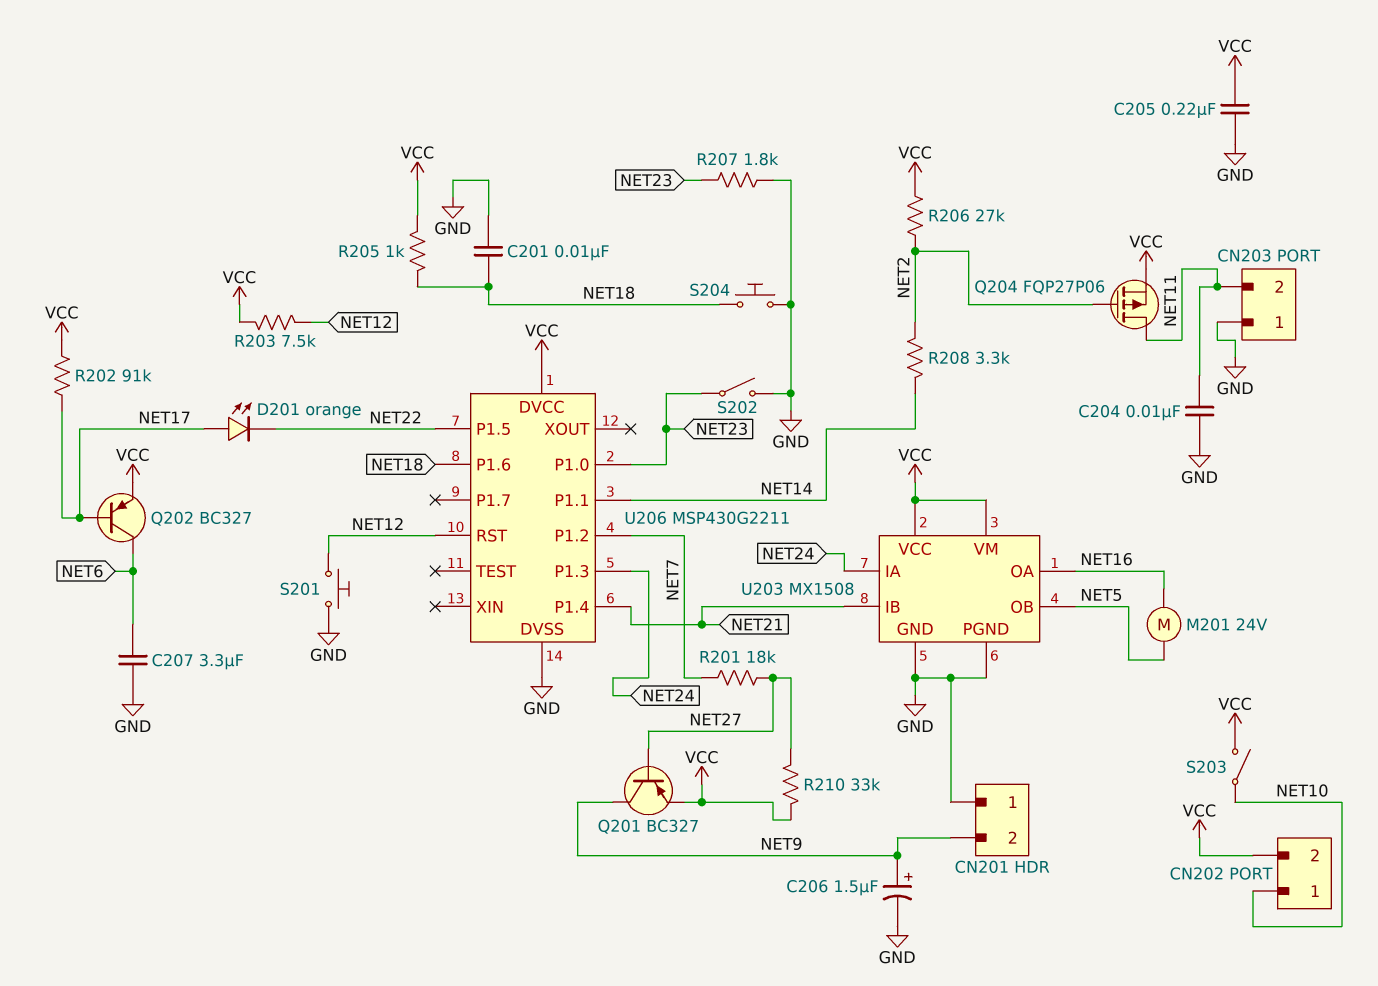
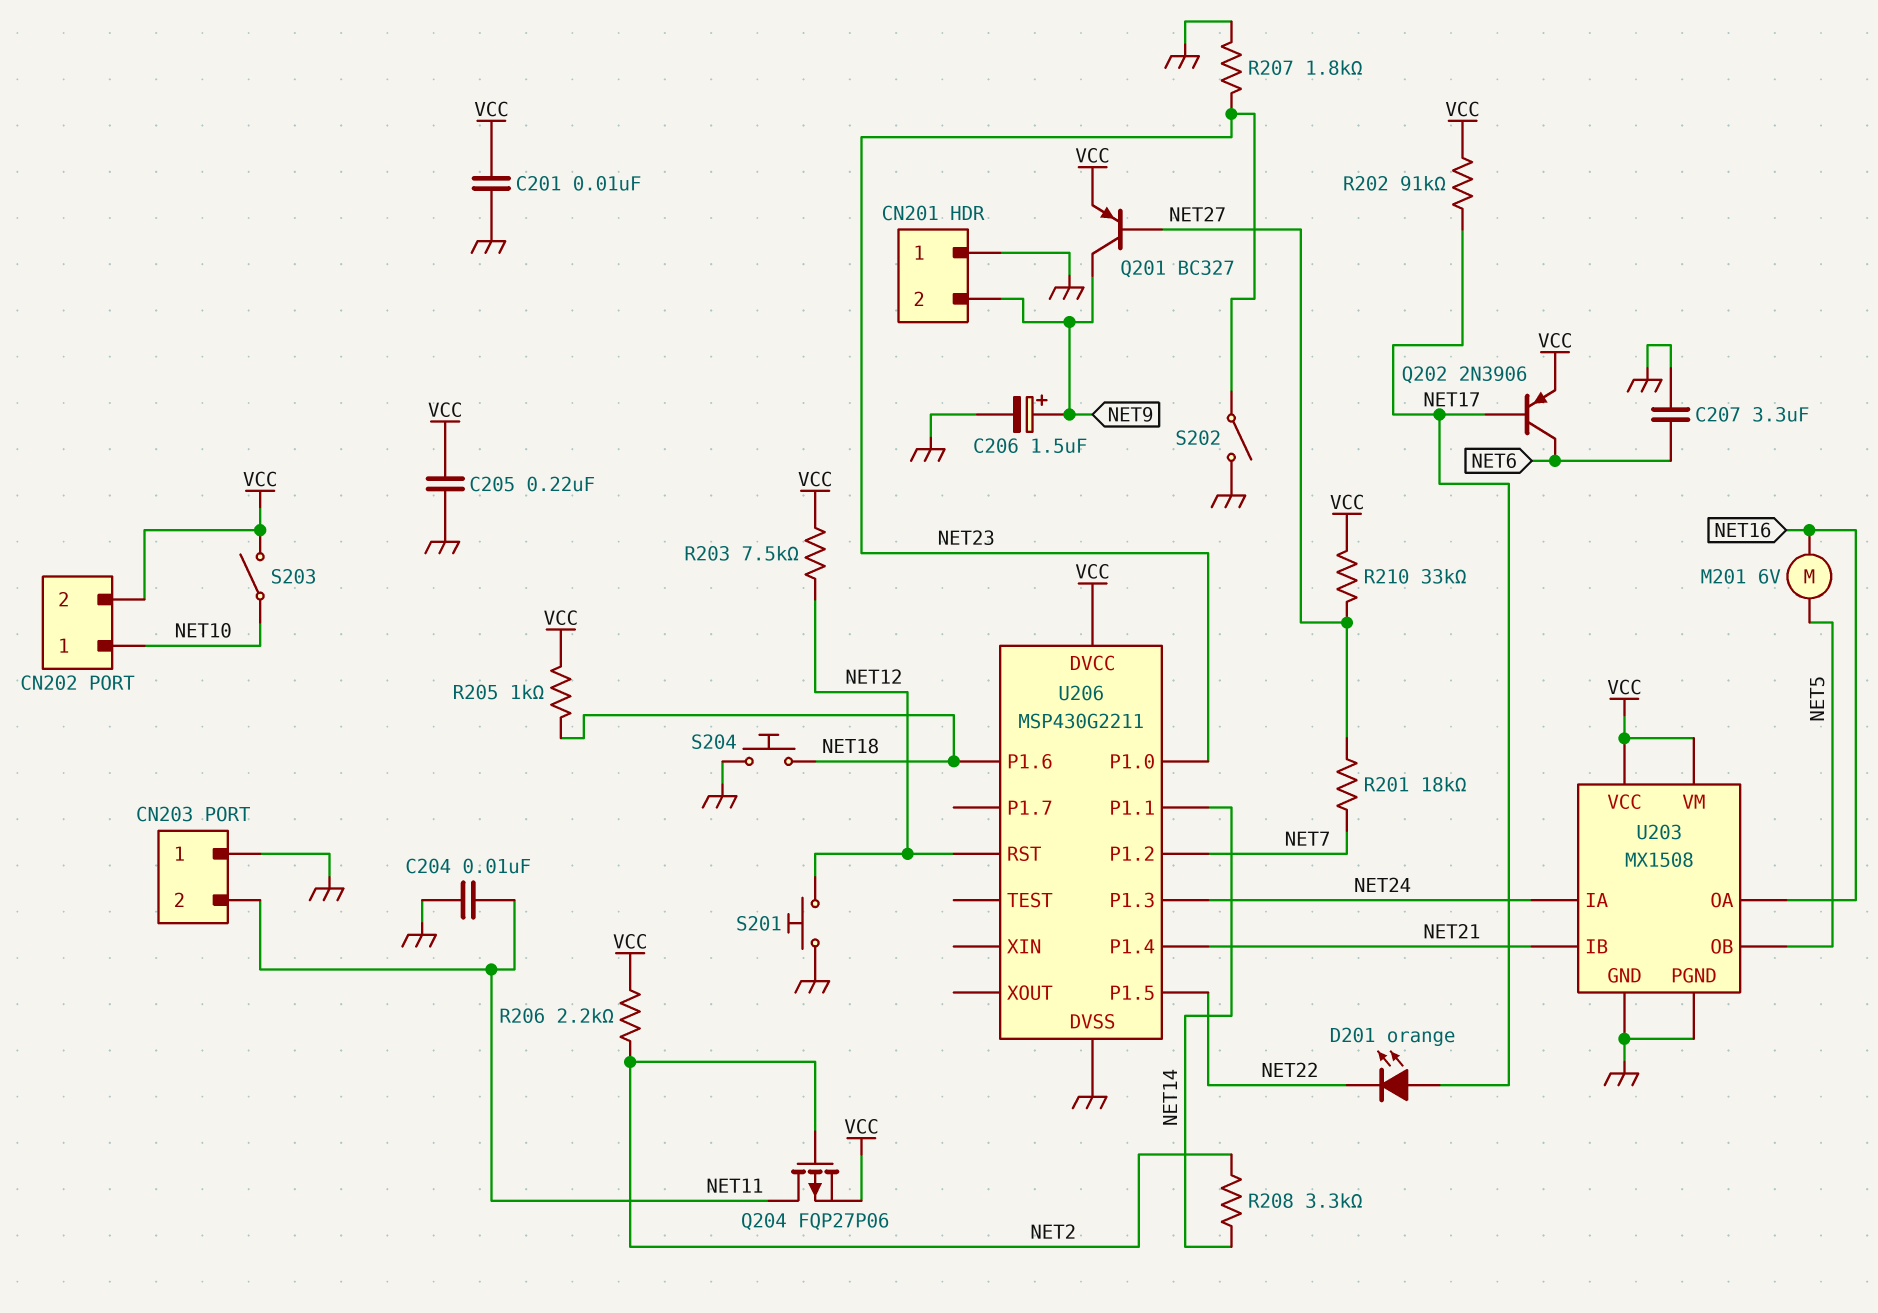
C201: 10nF (GND, NET18) -> 10nF (GND, VCC)
M201: motor 24V (NET5, NET16) -> motor 6V (NET5, NET16)
Q202: PNP BC327 (B NET17, C NET6, E VCC) -> PNP 2N3906 (B NET17, C NET6, E VCC)
R206: 27k (NET2, VCC) -> 2.2k (NET2, VCC)

